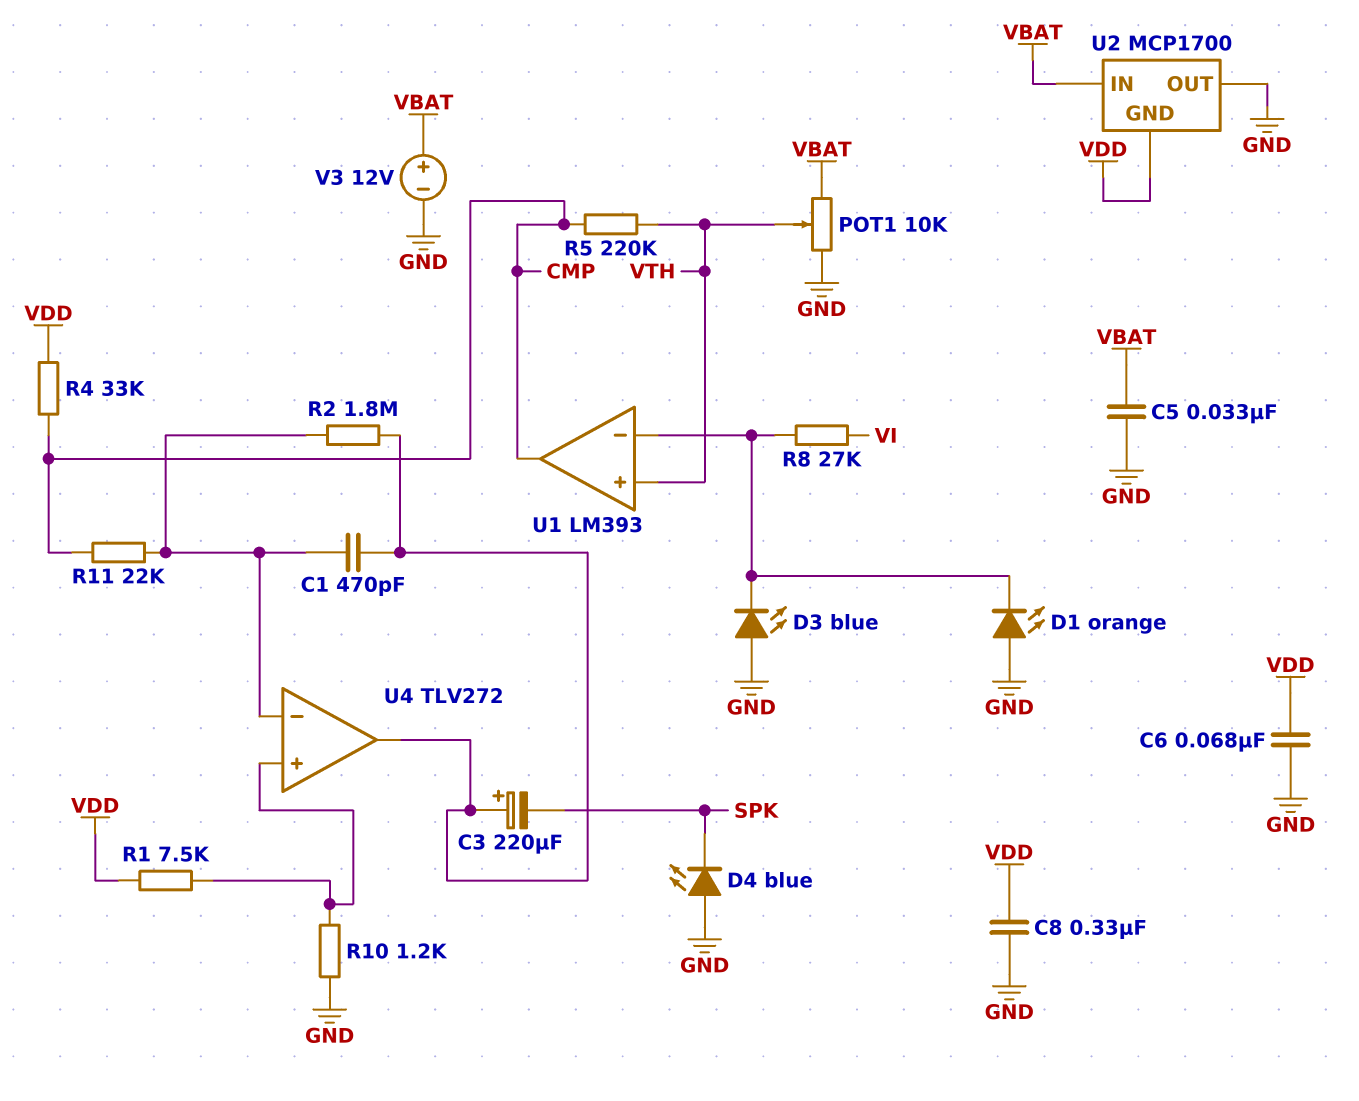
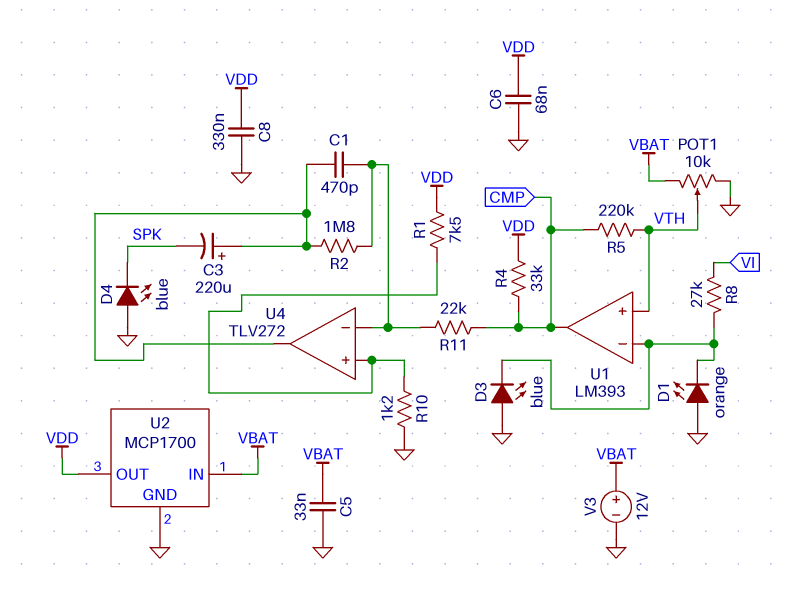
U2 pin GND: VDD -> GND
U2 pin OUT: GND -> VDD

